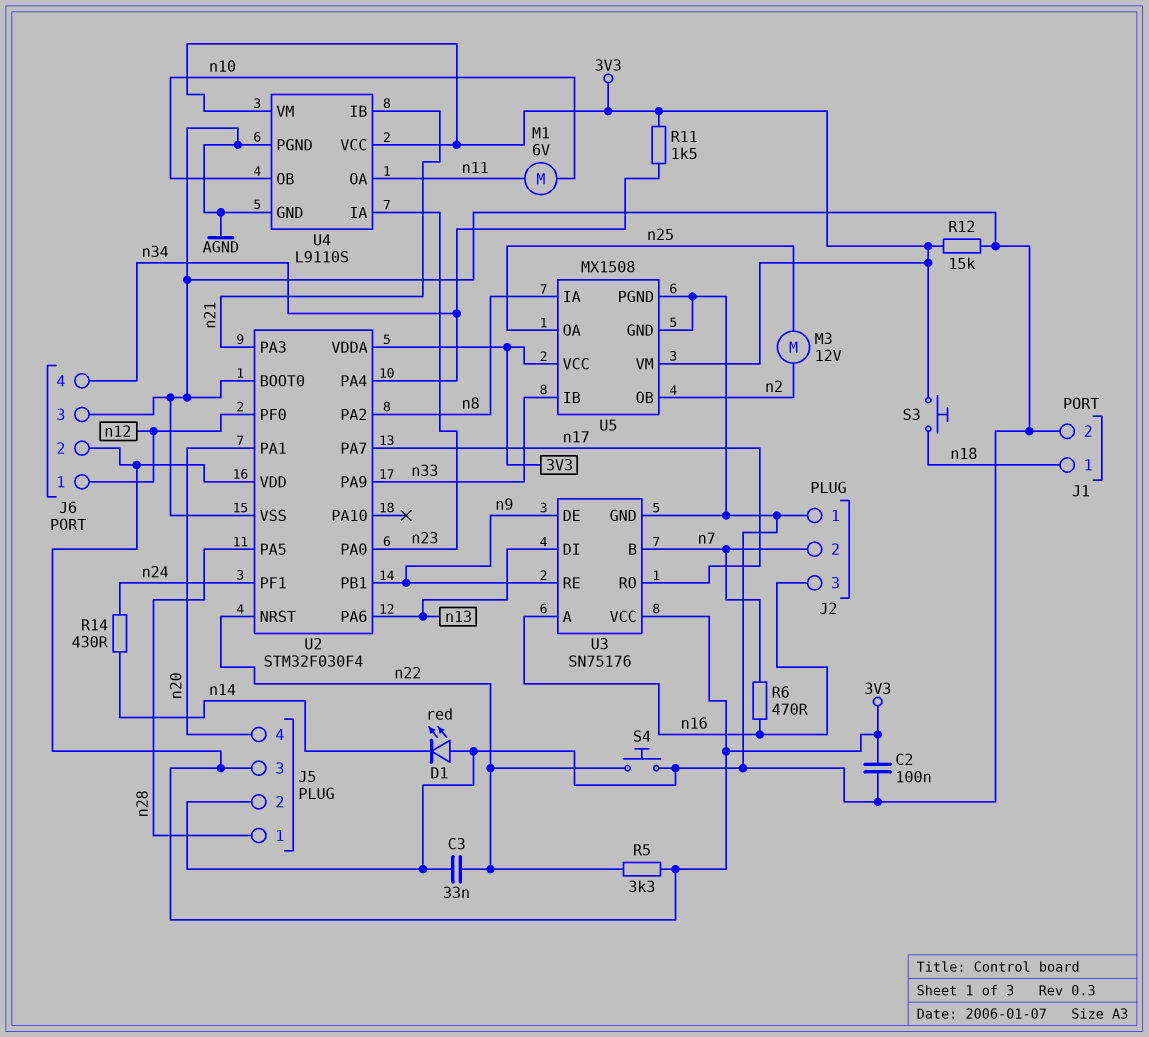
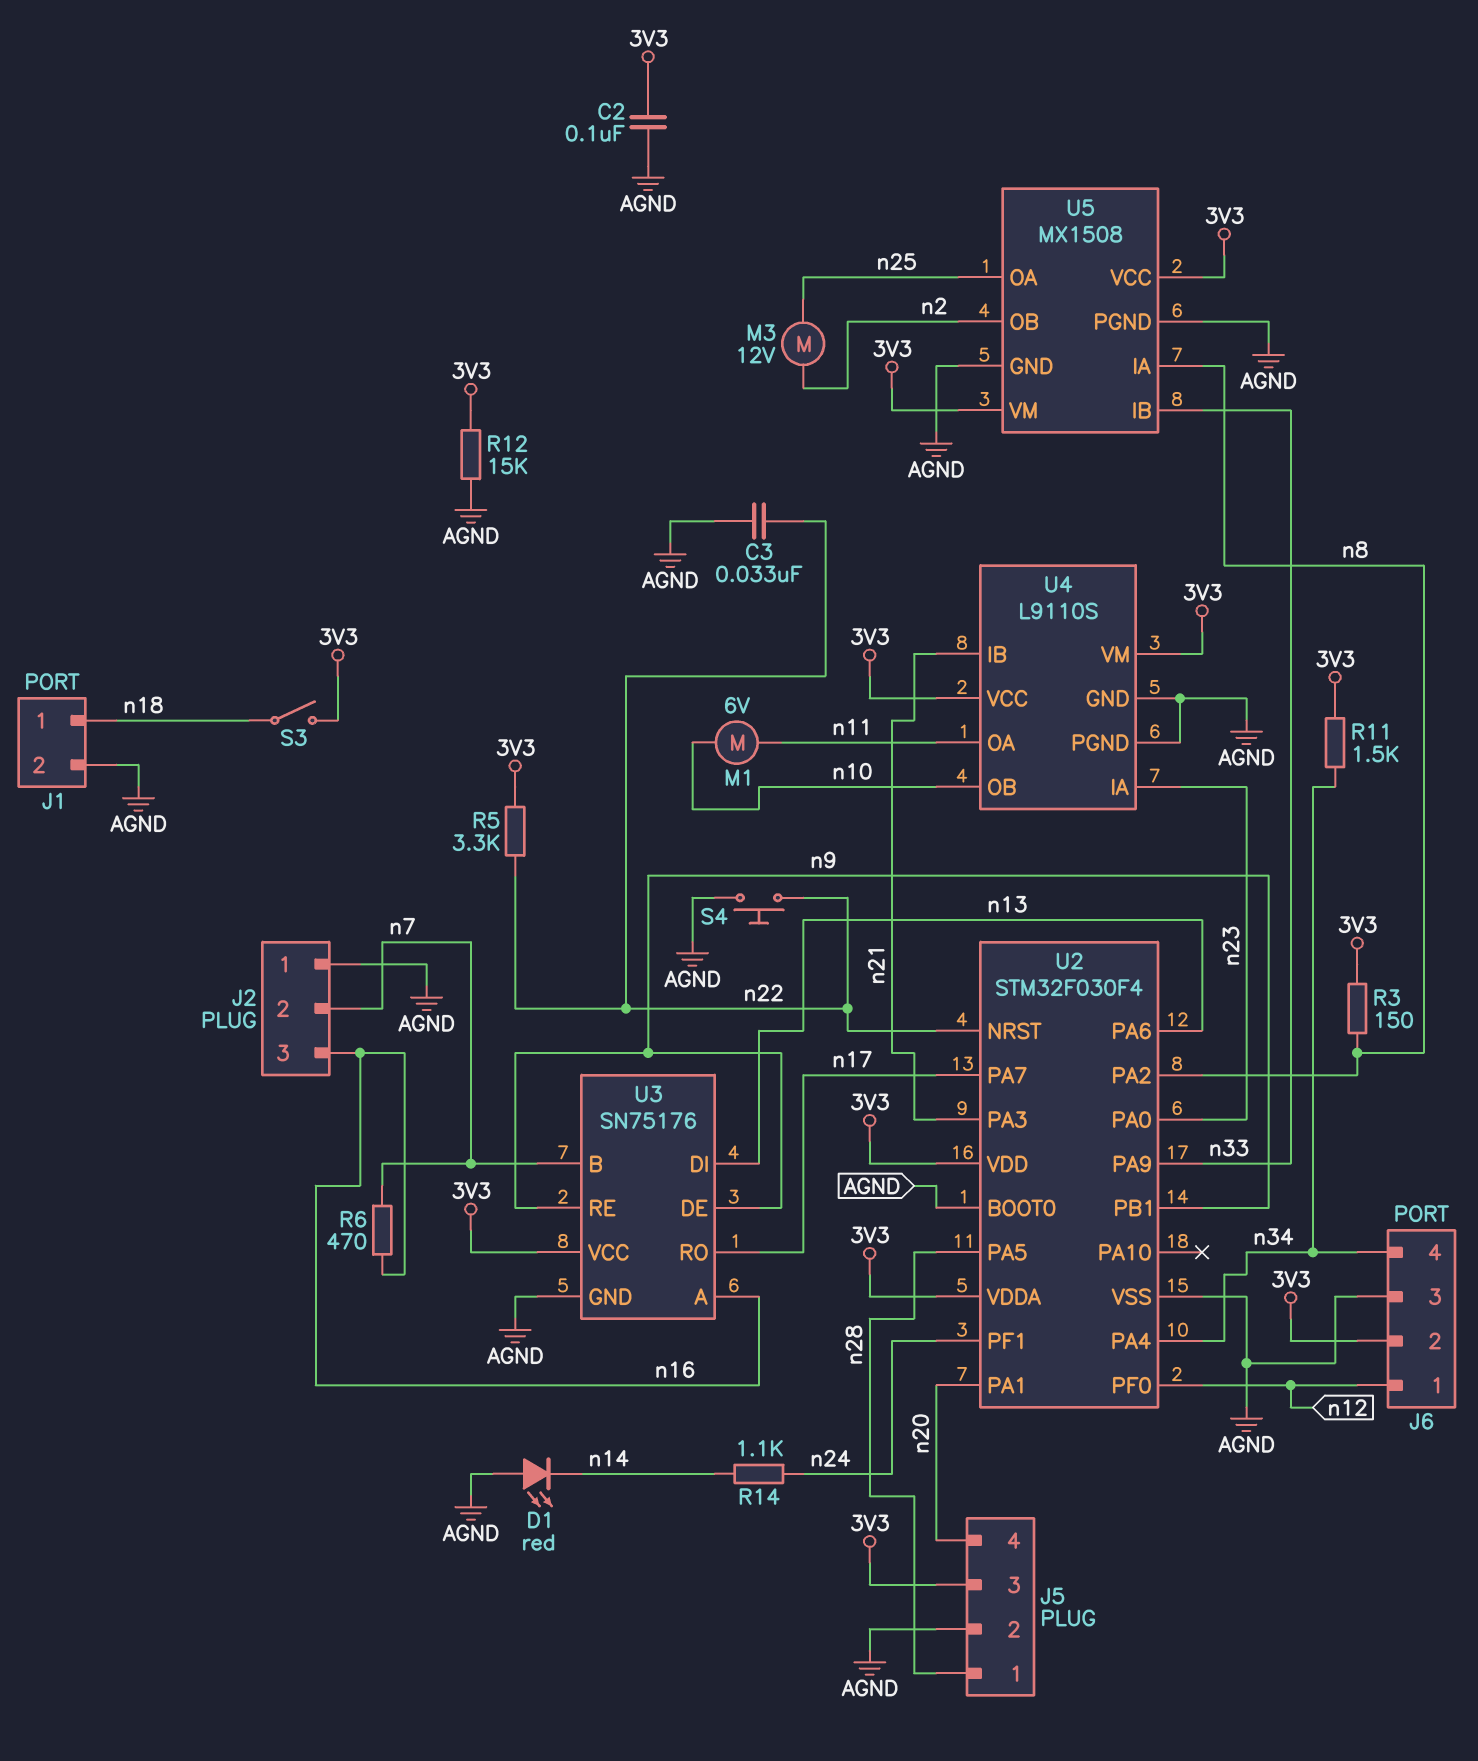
R3: none -> 150 (3V3, n8)
R14: 430 (n14, n24) -> 1.1k (n14, n24)
S3: button (3V3, n18) -> switch (3V3, n18)

